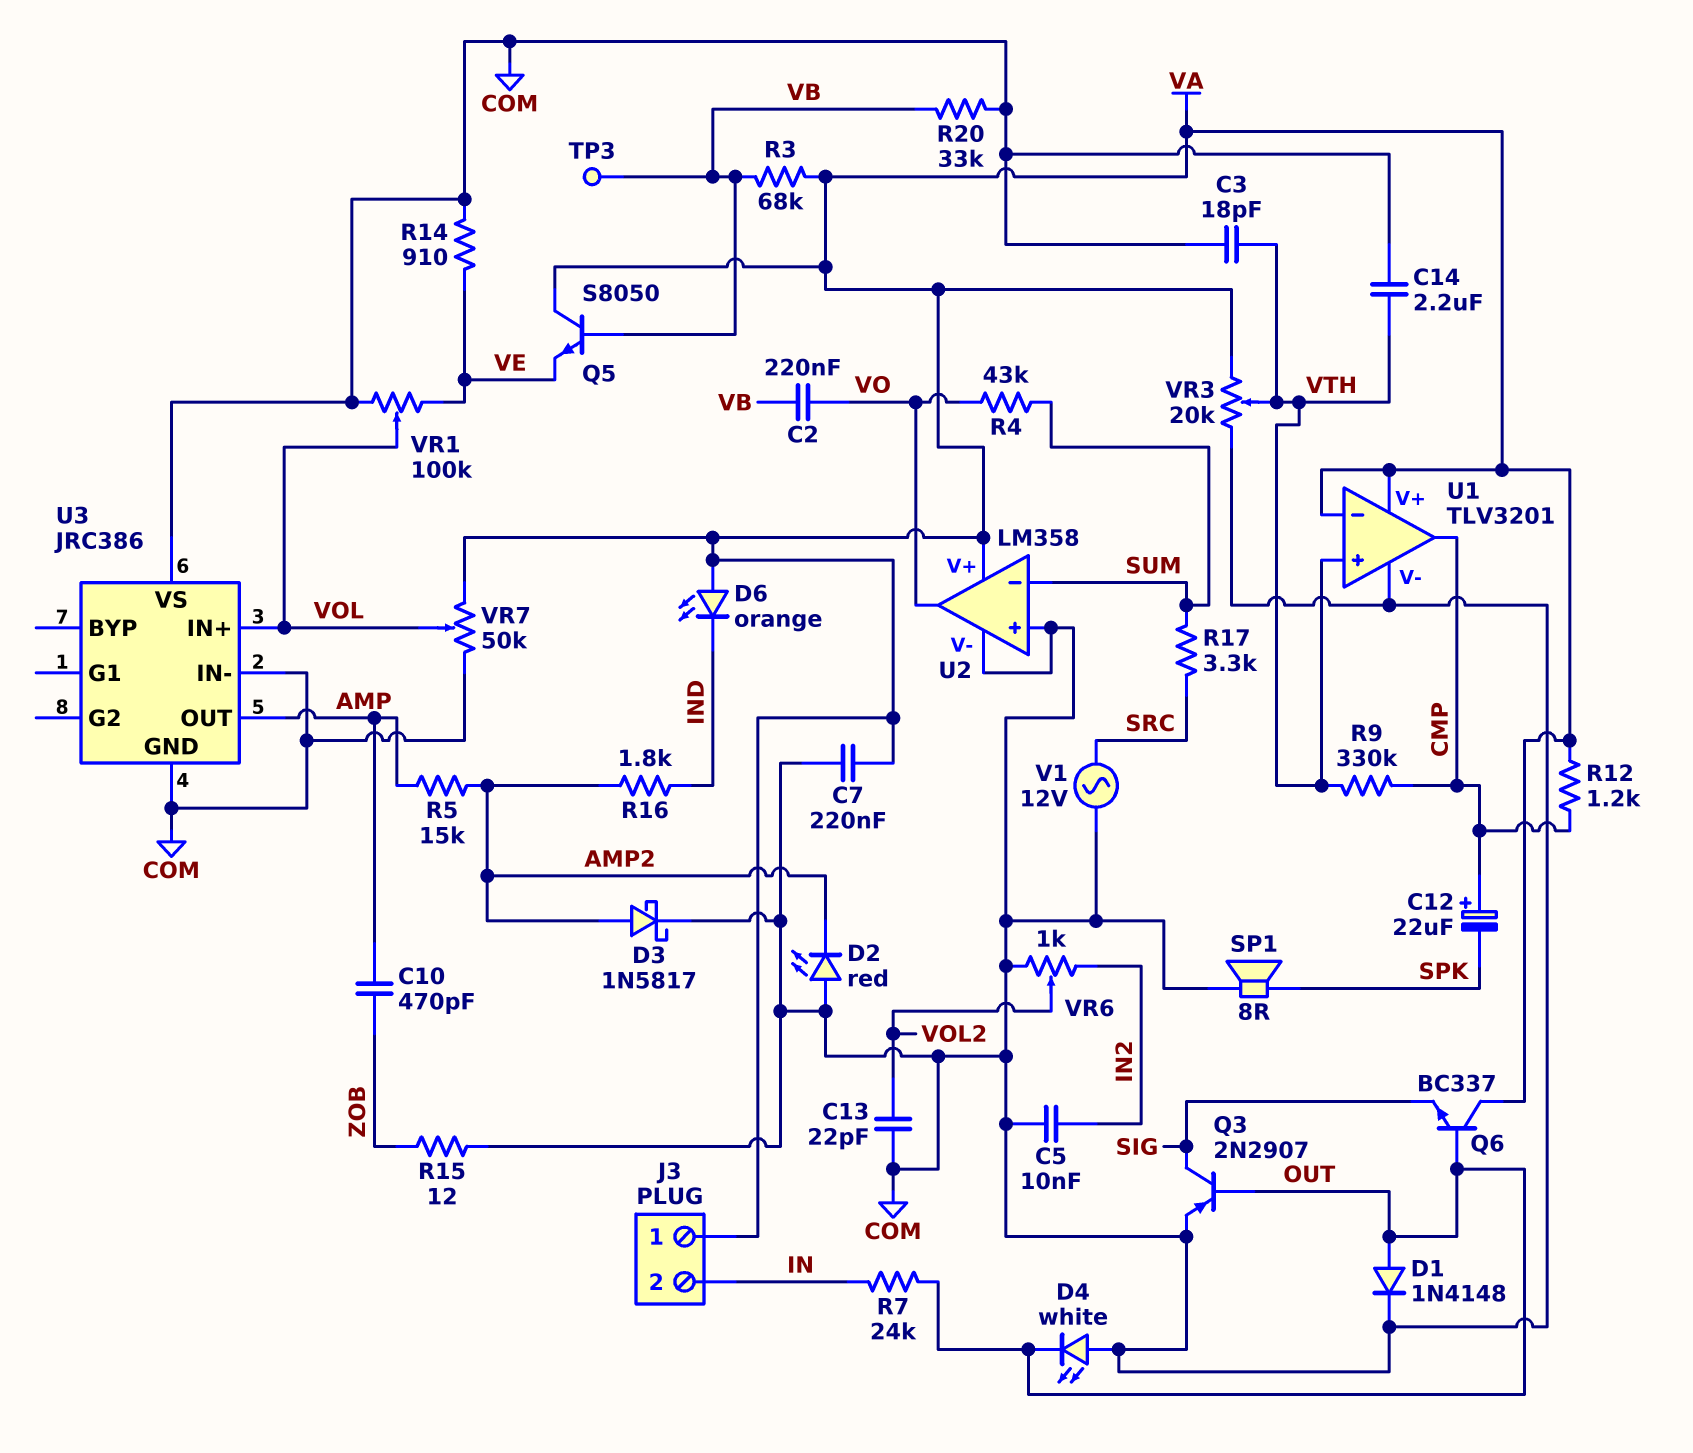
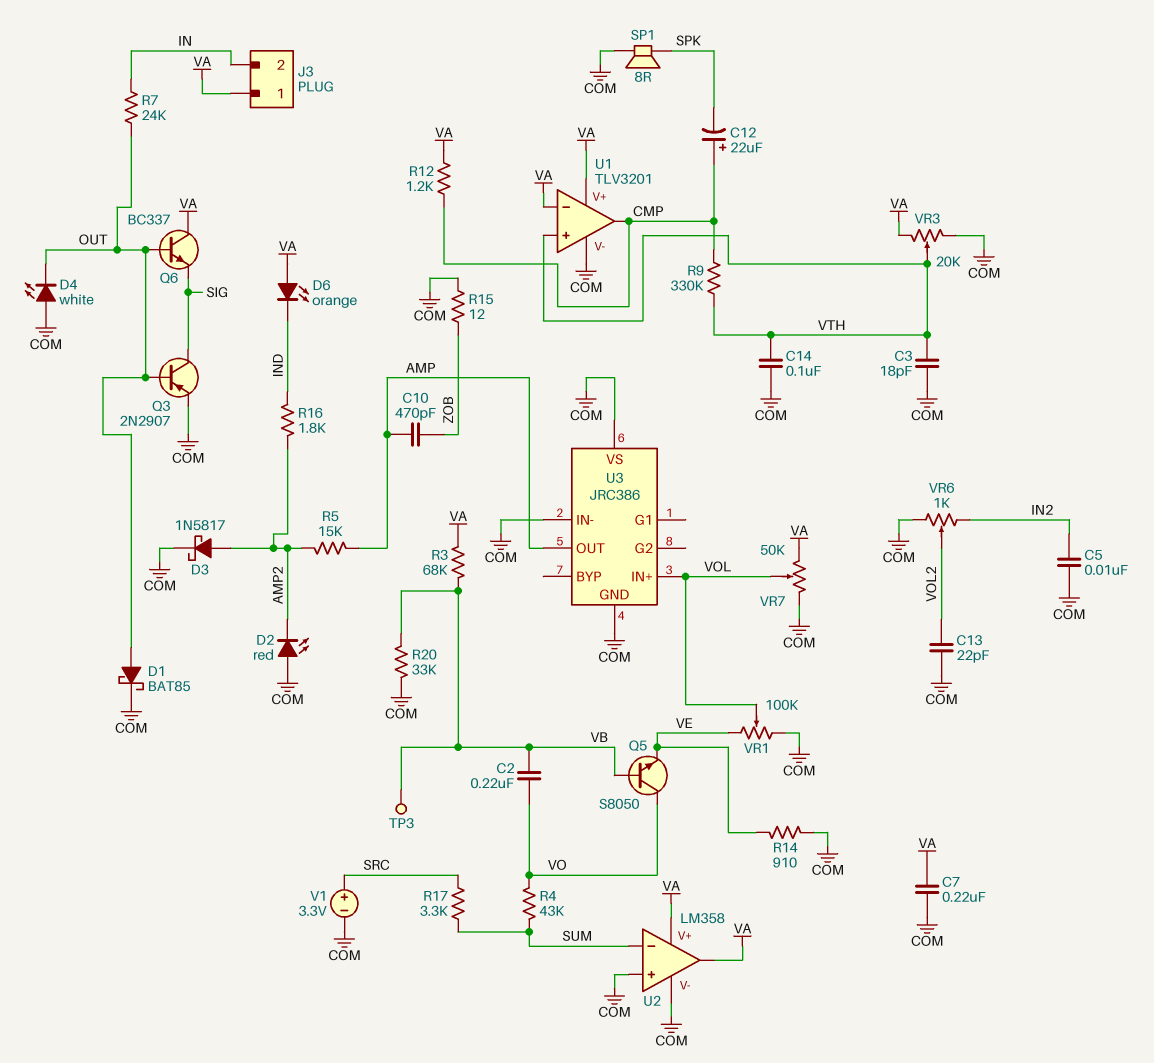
C14: 2.2uF (COM, VTH) -> 100nF (COM, VTH)
D1: diode 1N4148 (A OUT, K COM) -> schottky BAT85 (A OUT, K COM)
Q5: NPN S8050 (B VB, C VA, E VE) -> NPN S8050 (B VB, C VO, E VE)
U2 pin out: VO -> VA
V1: AC 12V (COM, SRC) -> 3.3V (plus SRC, minus COM)

